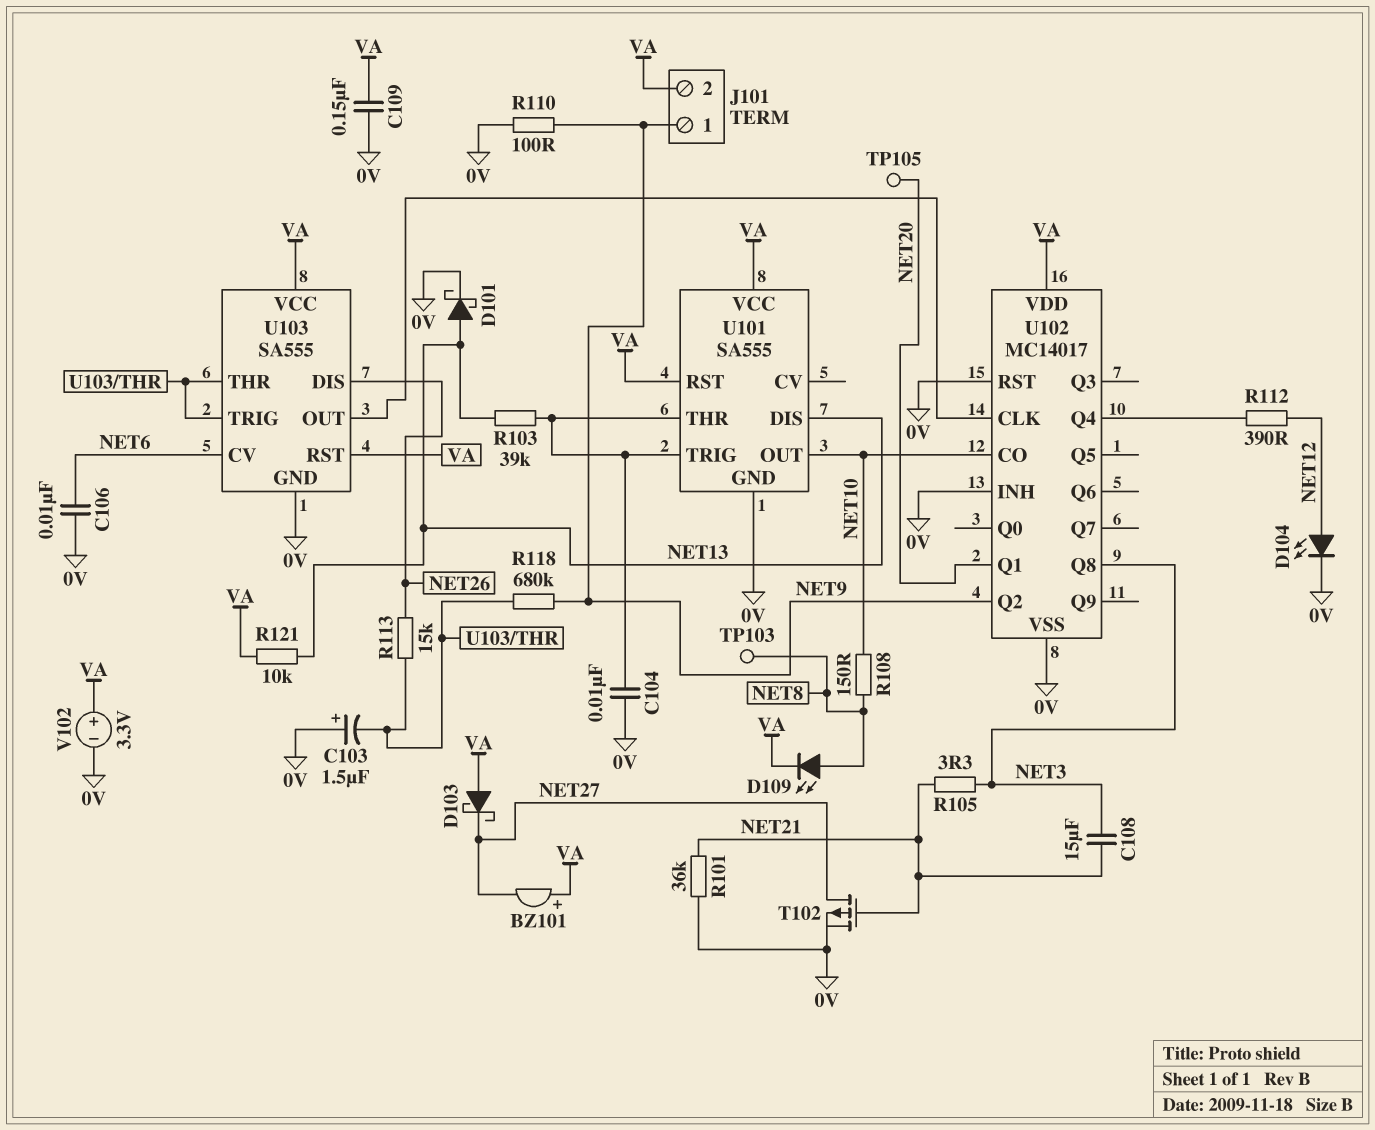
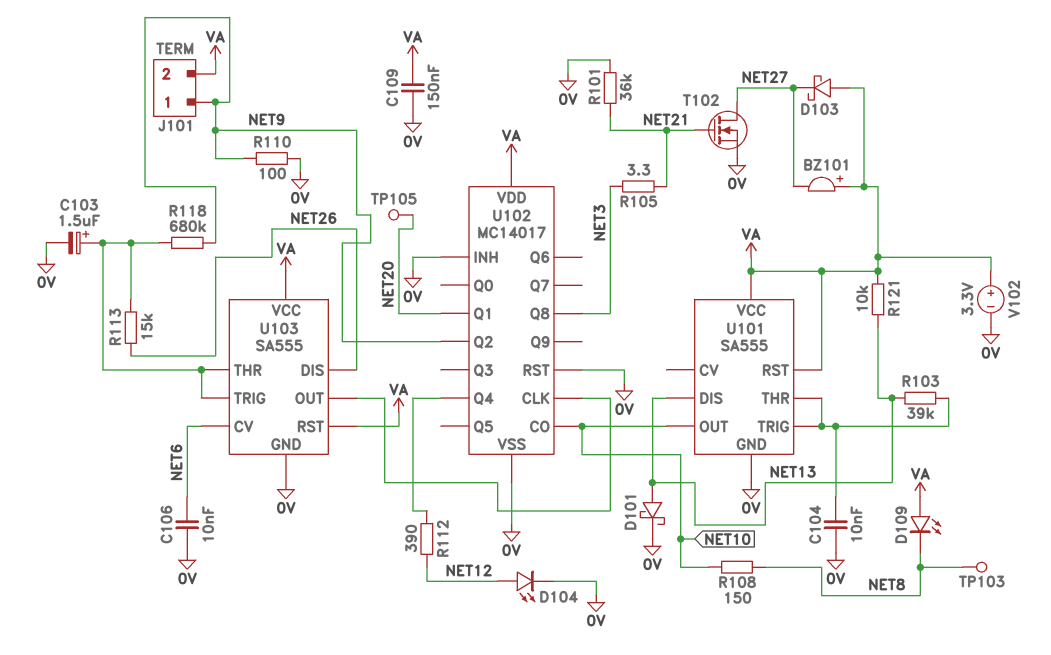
C103: 1.5uF (plus 0V, minus U103/THR) -> 1.5uF (plus U103/THR, minus 0V)
C108: 15uF (NET3, NET21) -> none
D109: LED (A NET8, K VA) -> LED (A VA, K NET8)
T102: PMOS (G NET21, D NET27, S 0V) -> NMOS (G NET21, D NET27, S 0V)

